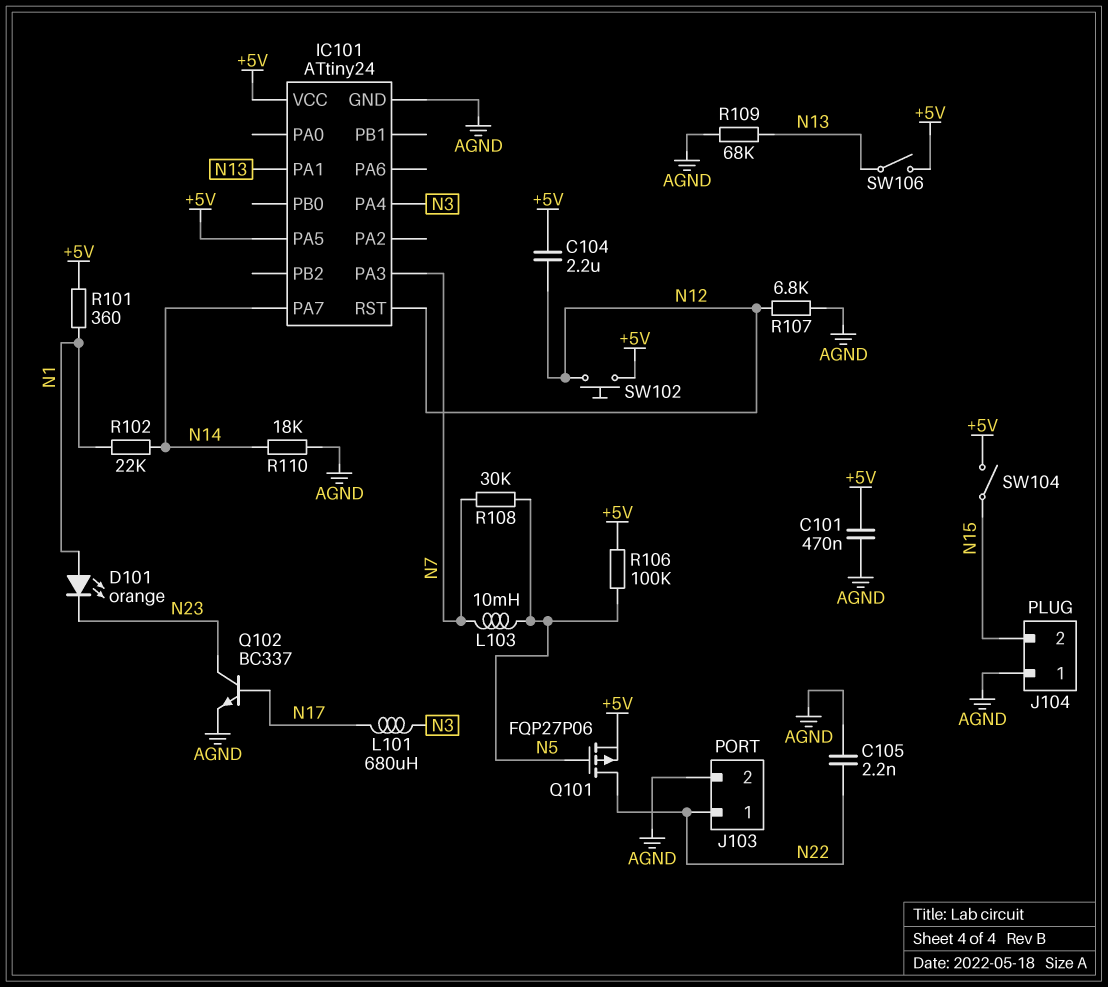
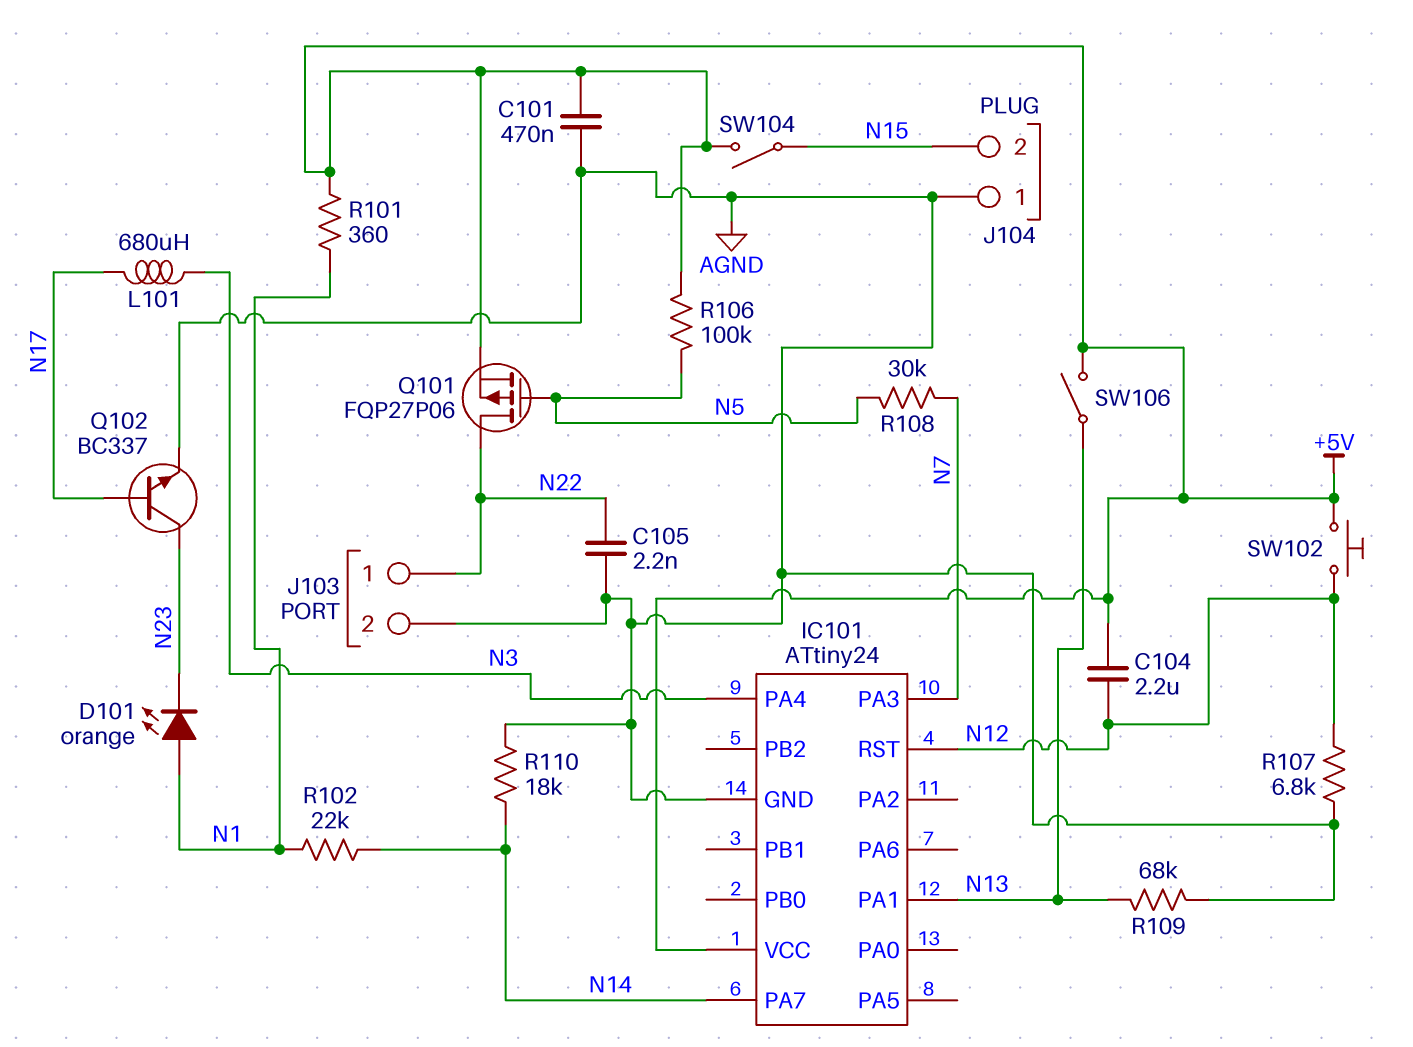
IC101 pin PA5: +5V -> none
L103: 10mH (N5, N7) -> none

